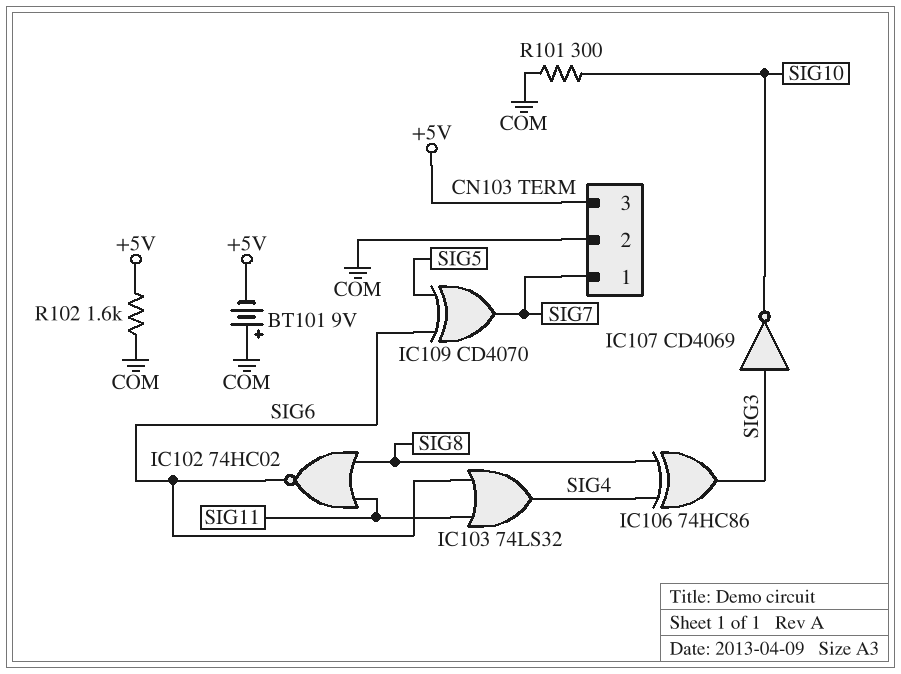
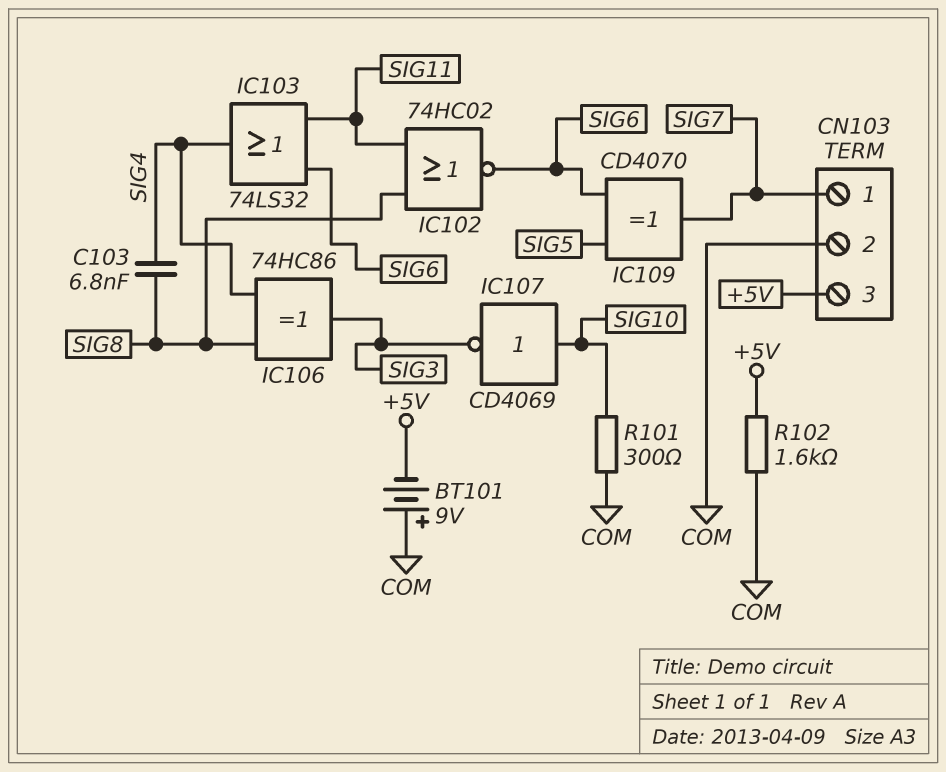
C103: none -> 6.8nF (SIG4, SIG8)
IC107: NOT CD4069 (in SIG3, out SIG10) -> NOT CD4069 (in SIG10, out SIG3)

